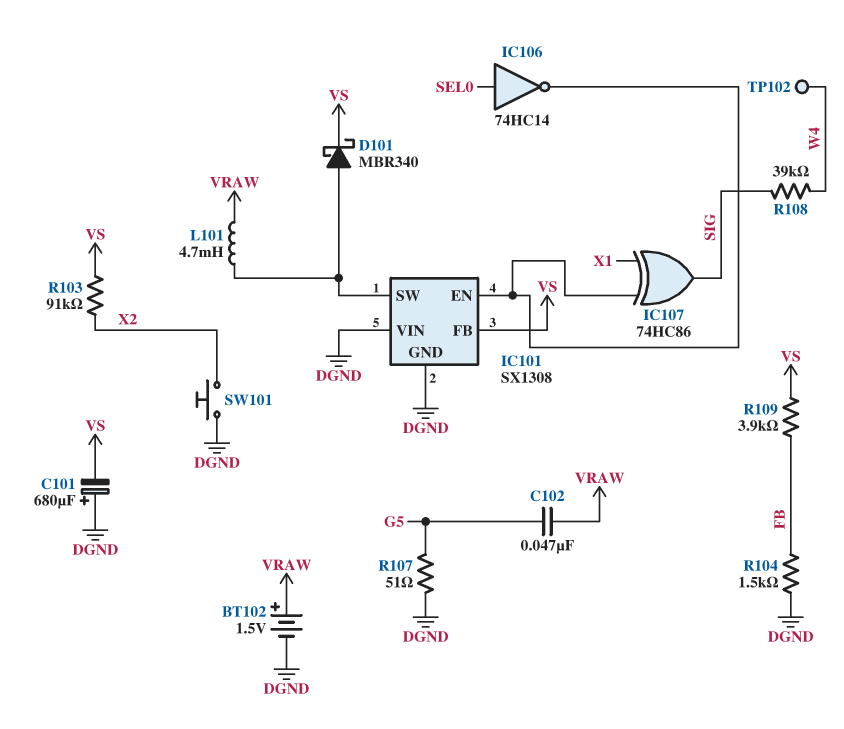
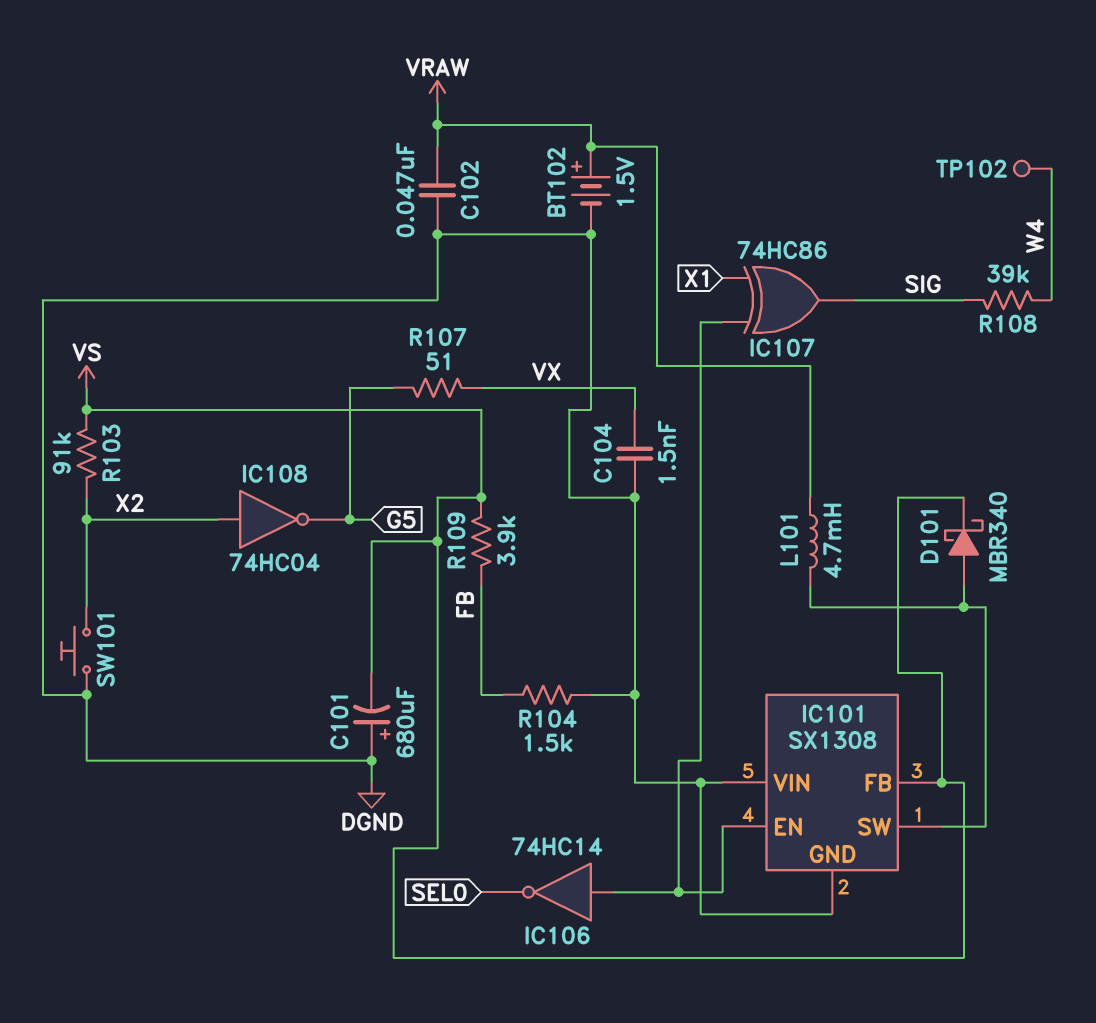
C102: 47nF (G5, VRAW) -> 47nF (DGND, VRAW)
C104: none -> 1.5nF (DGND, VX)
IC106: NOT 74HC14 (in SEL0, out IC101/EN) -> NOT 74HC14 (in IC101/EN, out SEL0)
IC108: none -> NOT 74HC04 (in X2, out G5)
R107: 51 (DGND, G5) -> 51 (G5, VX)

